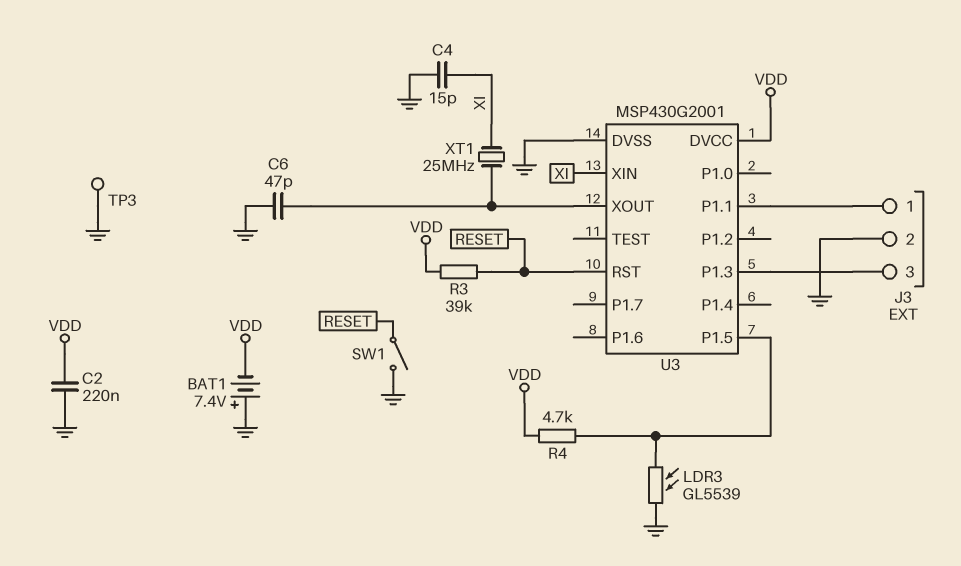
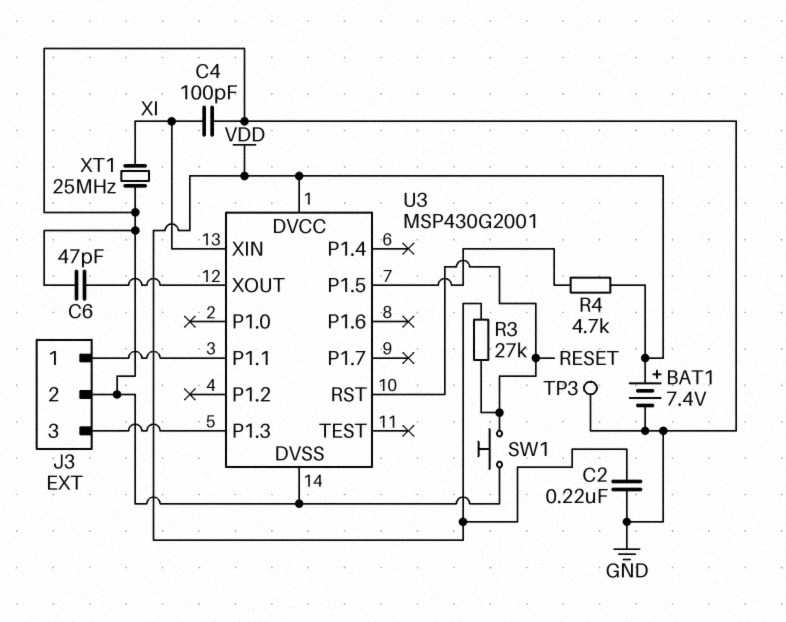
BAT1: 7.4V (plus GND, minus VDD) -> 7.4V (plus VDD, minus GND)
C4: 15pF (GND, XI) -> 100pF (GND, XI)
LDR3: GL5539 (GND, U3/P1.5) -> none
R3: 39k (RESET, VDD) -> 27k (RESET, VDD)
SW1: switch (GND, RESET) -> button (GND, RESET)
XT1: 25MHz (U3/XOUT, XI) -> 25MHz (GND, XI)

